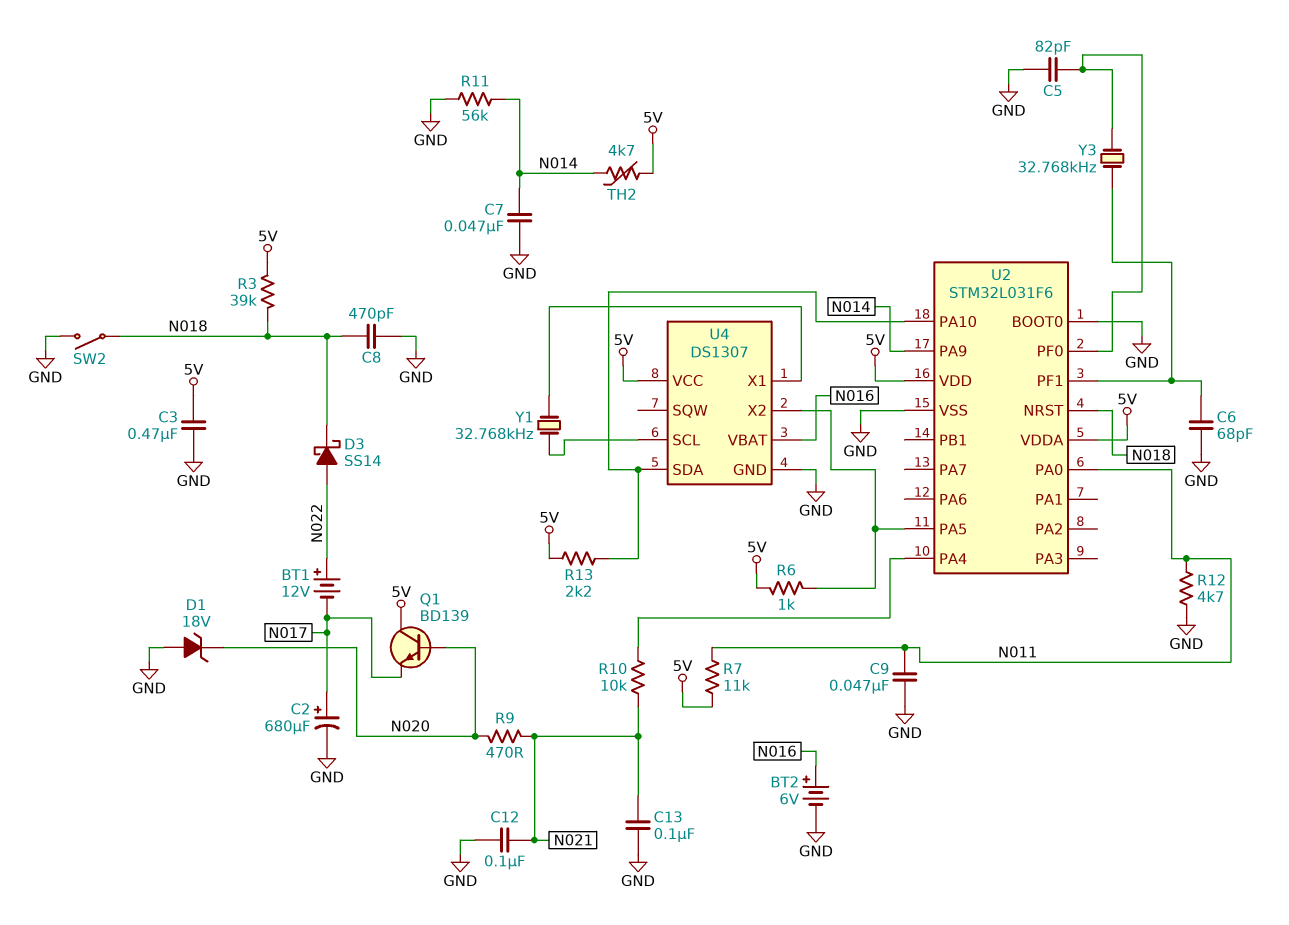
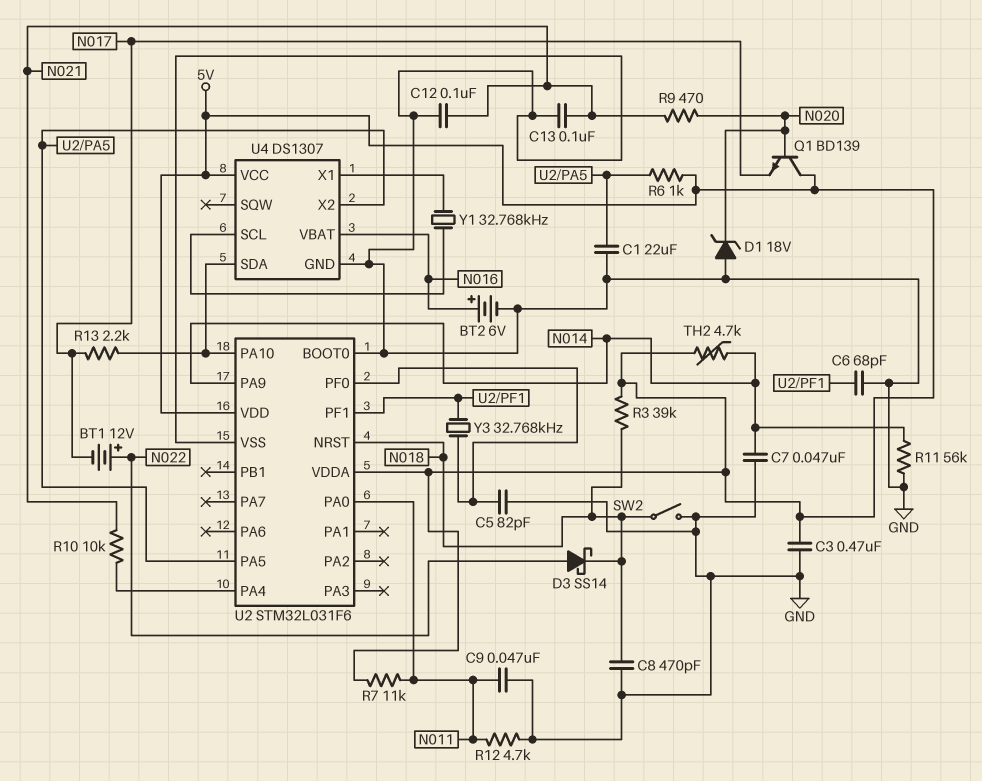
C1: none -> 22uF (GND, U2/PA5)
C2: 680uF (plus N017, minus GND) -> none
R13: 2.2k (5V, U2/PA10) -> 2.2k (N017, U2/PA10)

